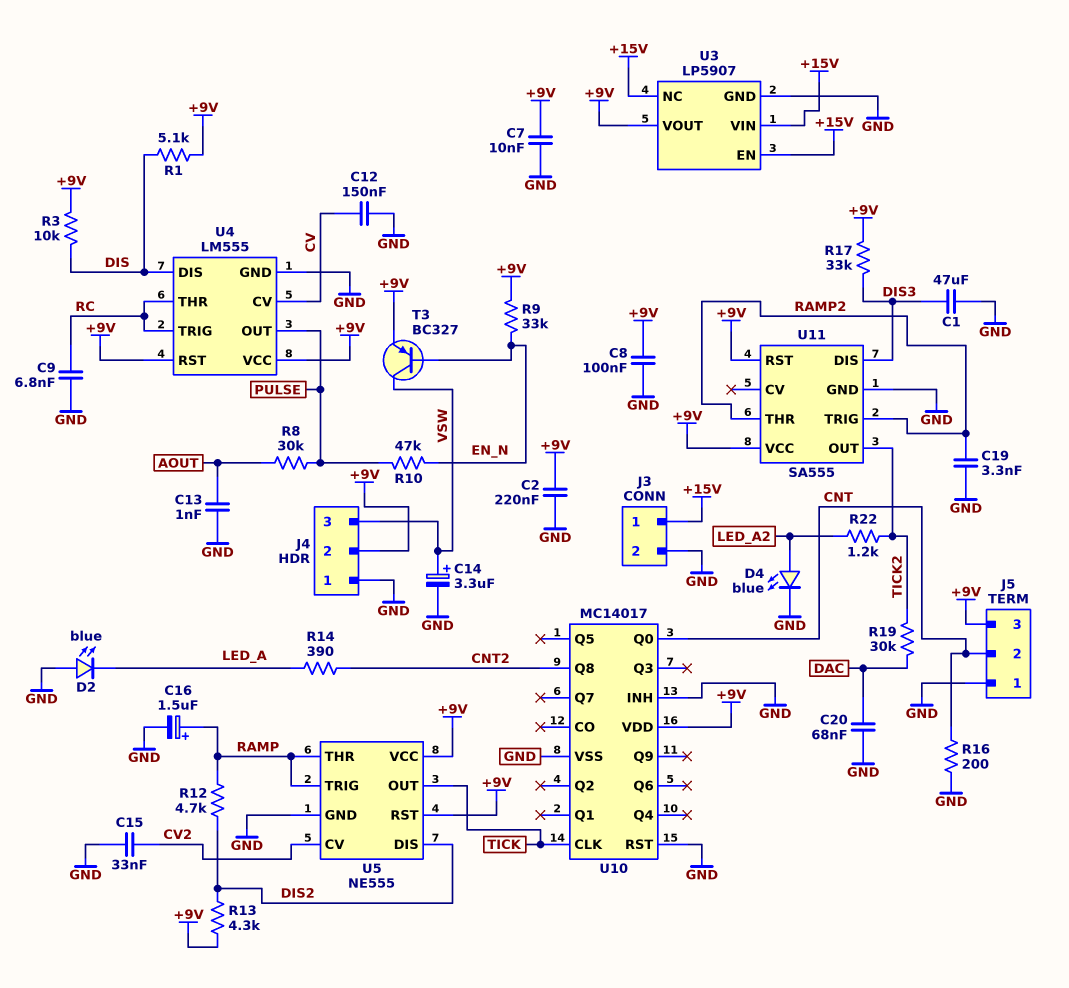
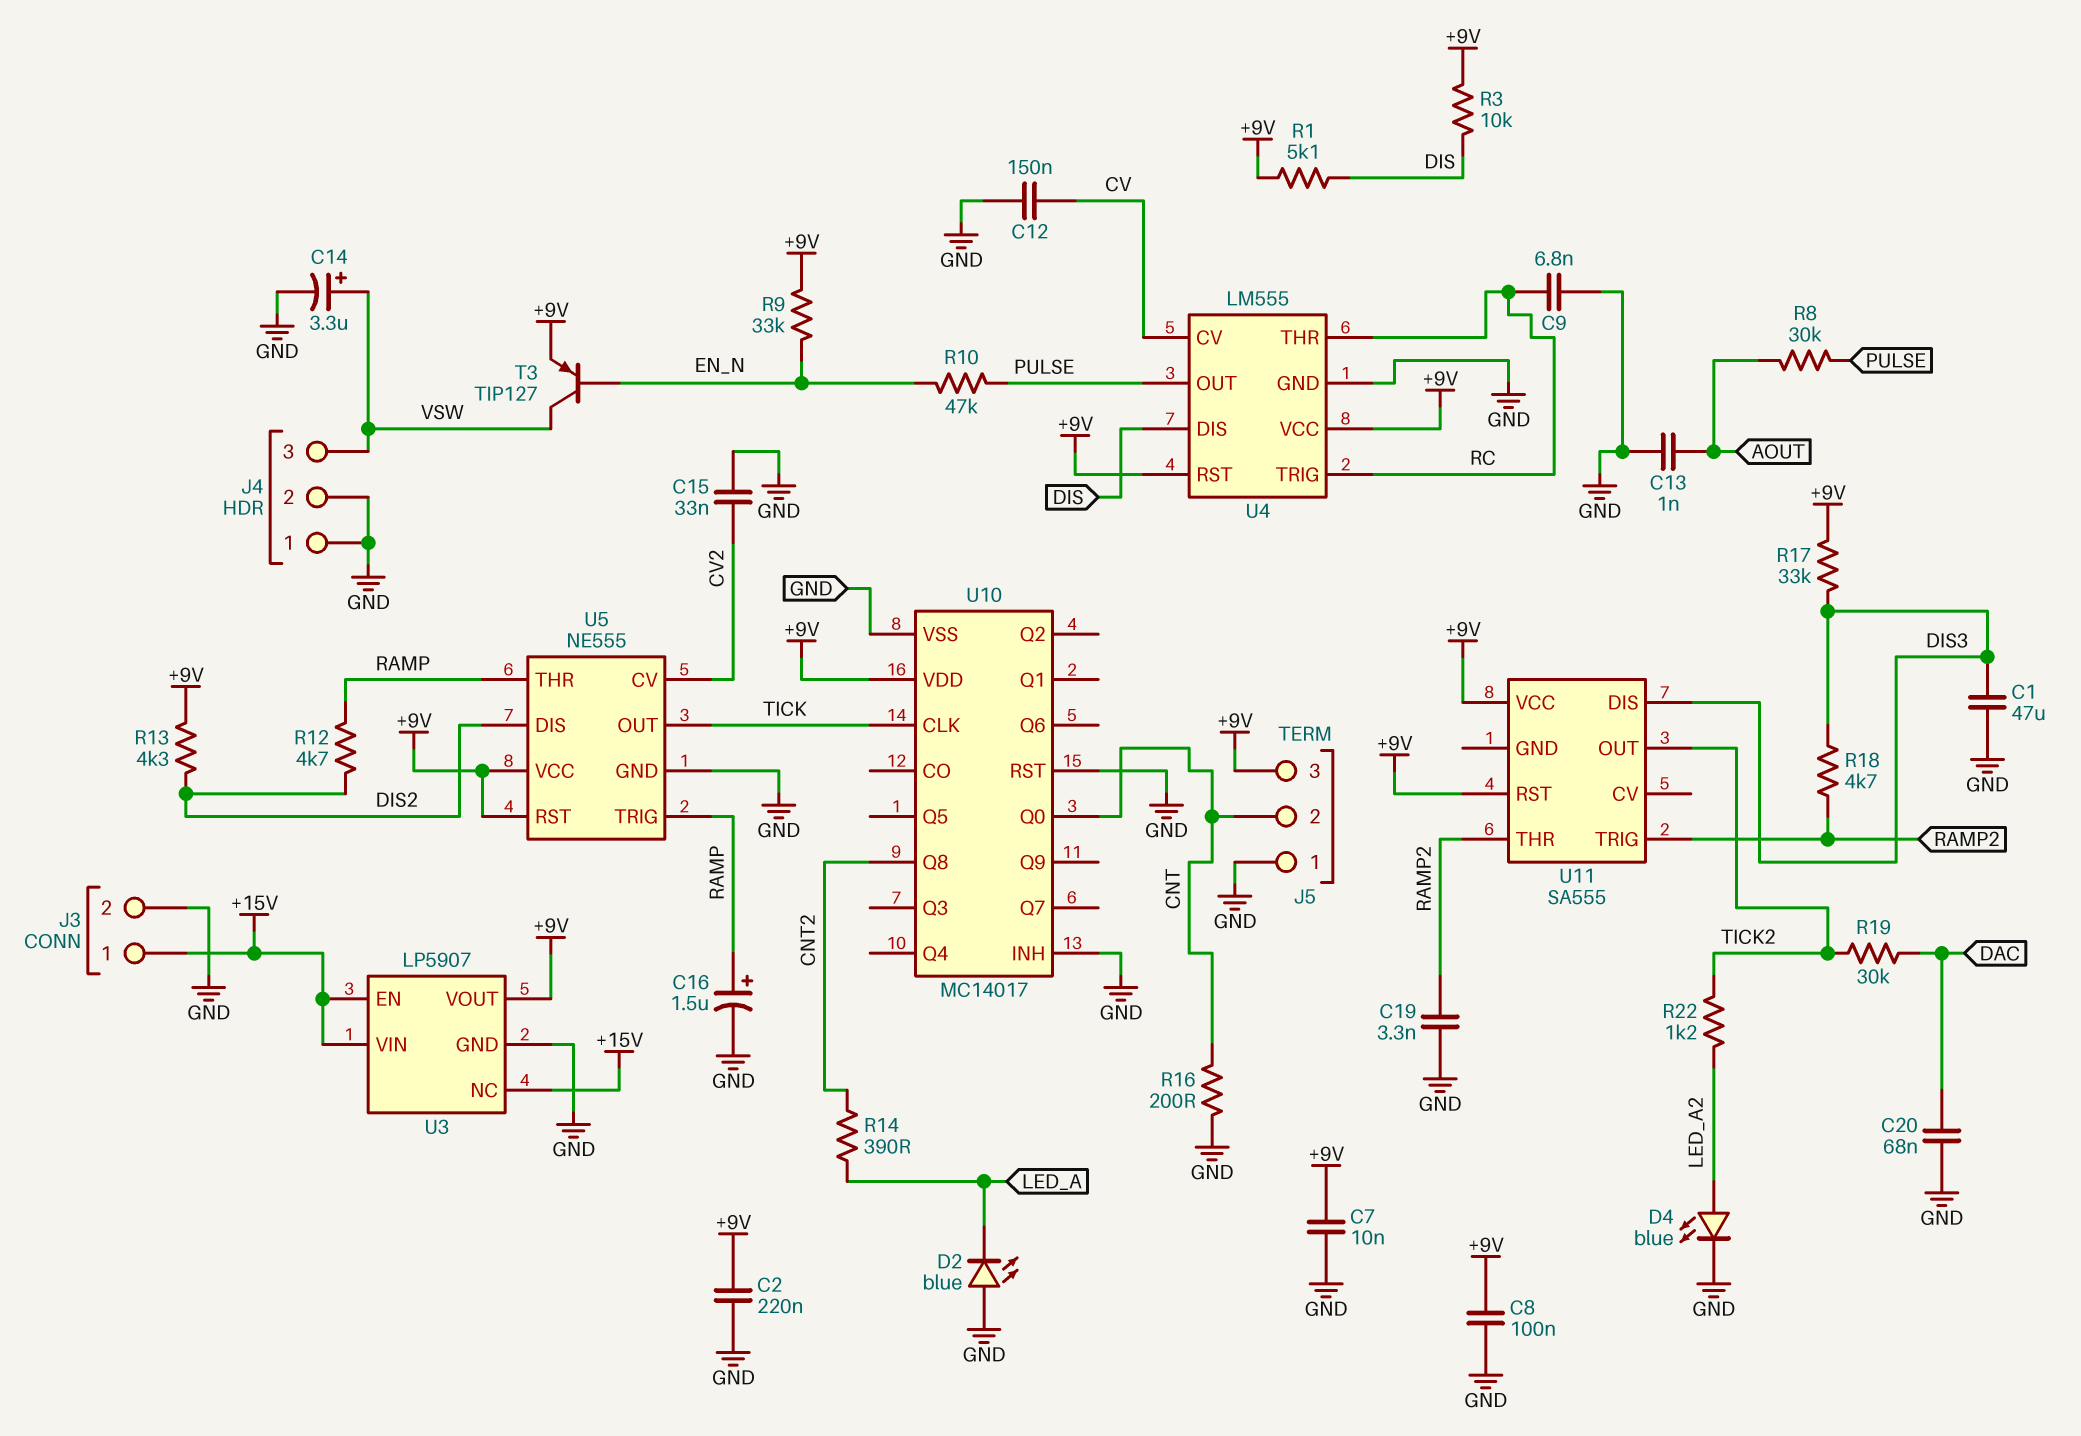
J4 pin 2: +9V -> GND
R18: none -> 4.7k (DIS3, RAMP2)
T3: PNP BC327 (B EN_N, C VSW, E +9V) -> PNP TIP127 (B EN_N, C VSW, E +9V)
U11 pin GND: GND -> none

